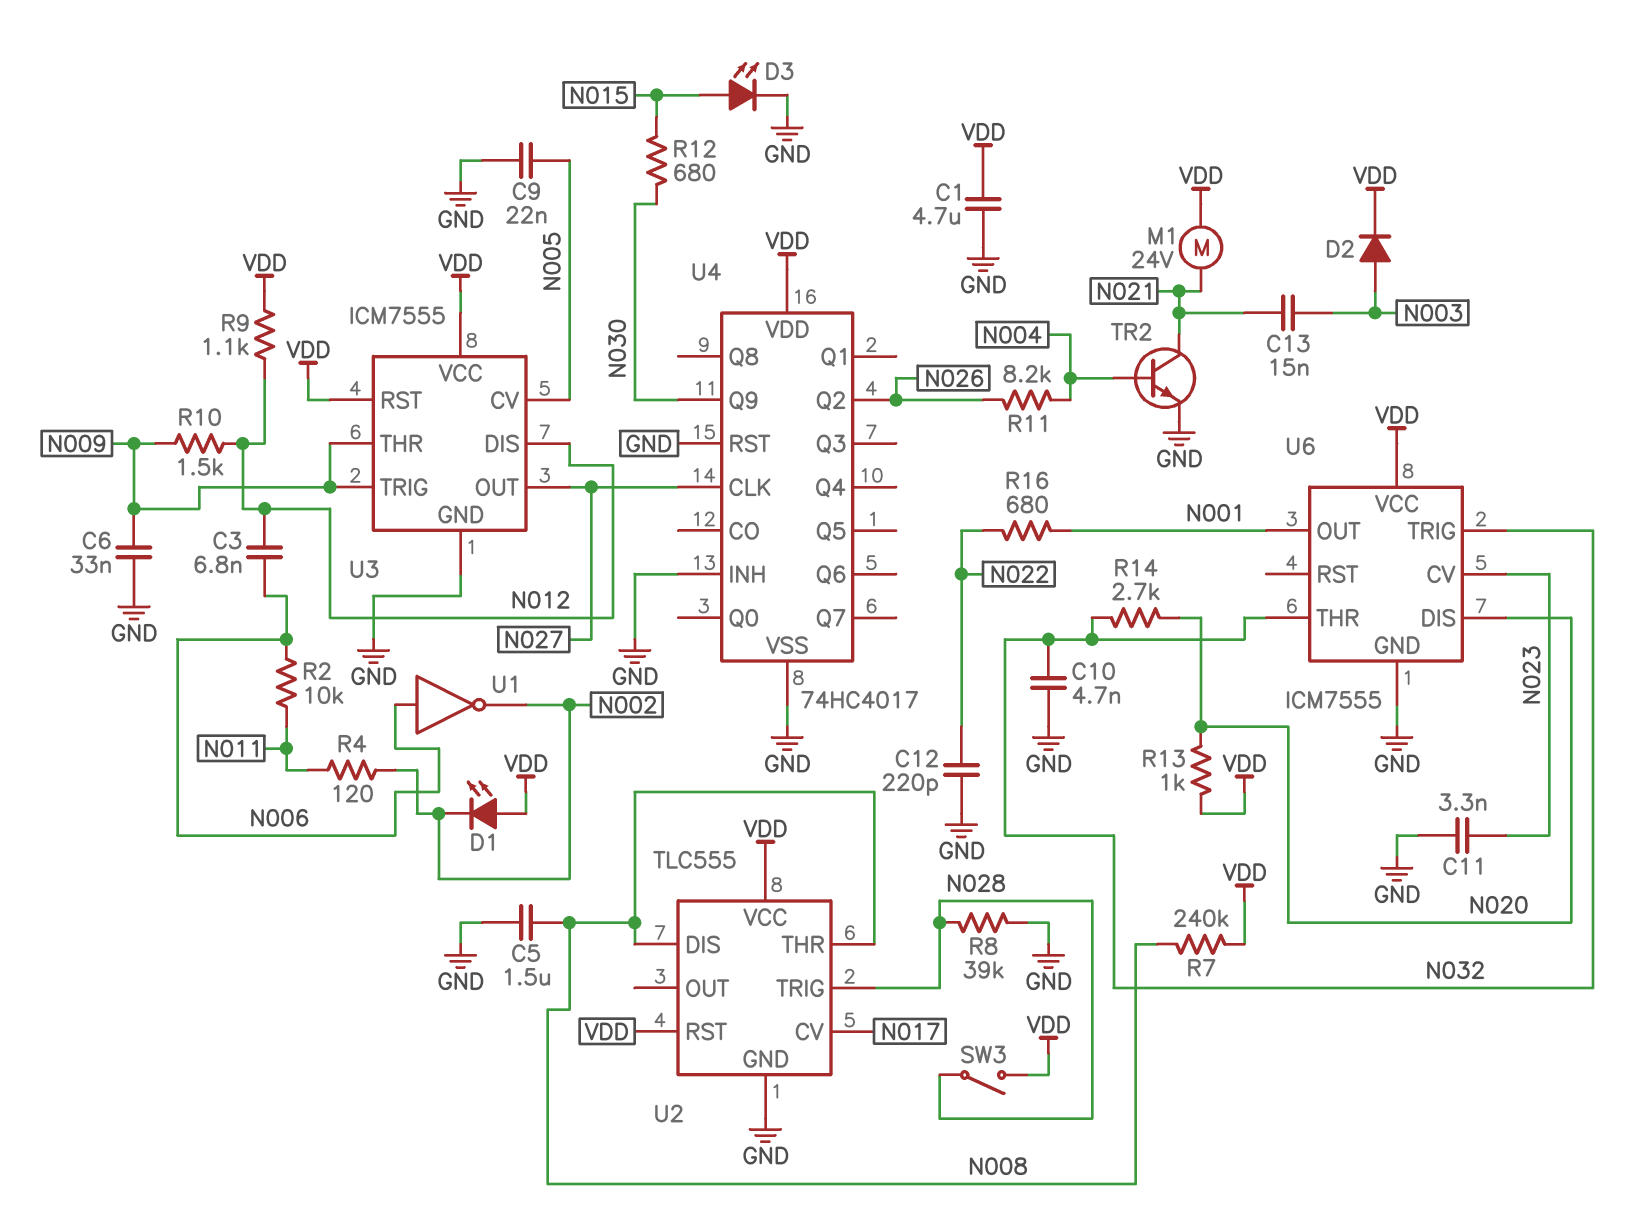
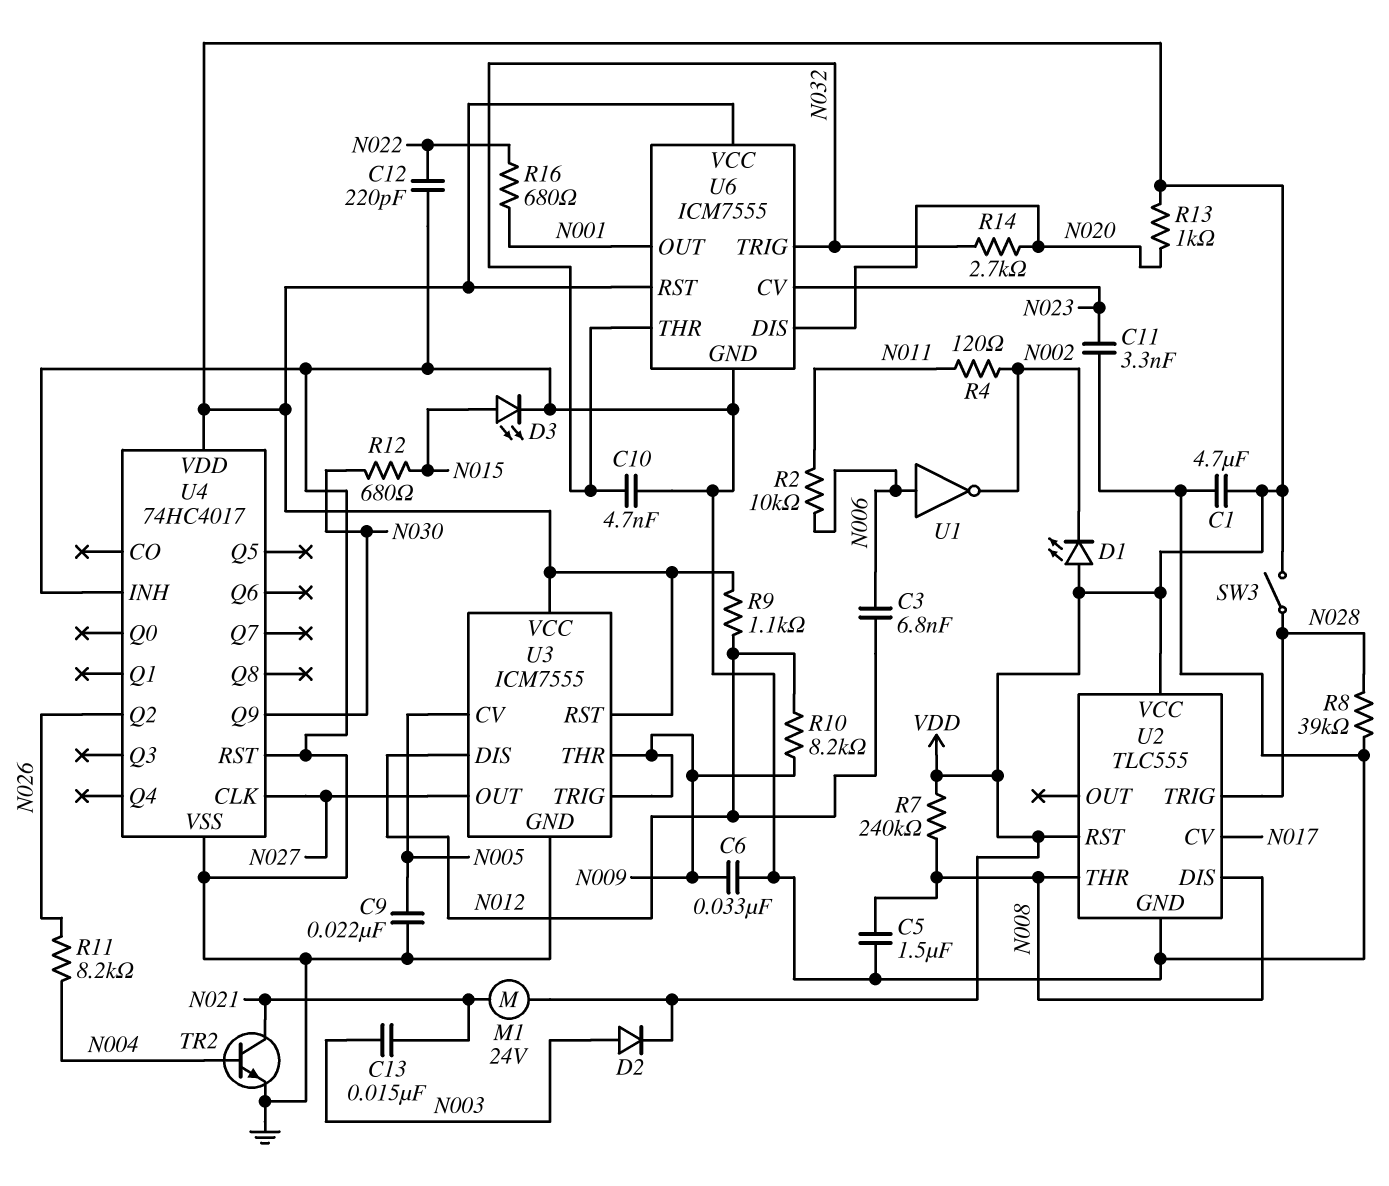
R10: 1.5k (N009, N012) -> 8.2k (N009, N012)
U6 pin RST: none -> VDD

